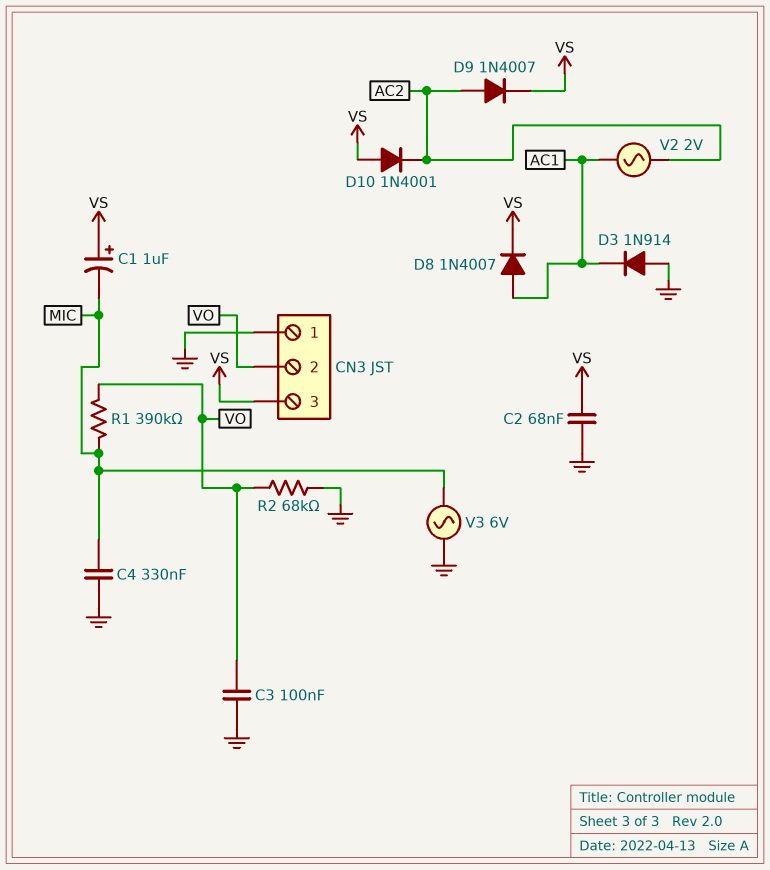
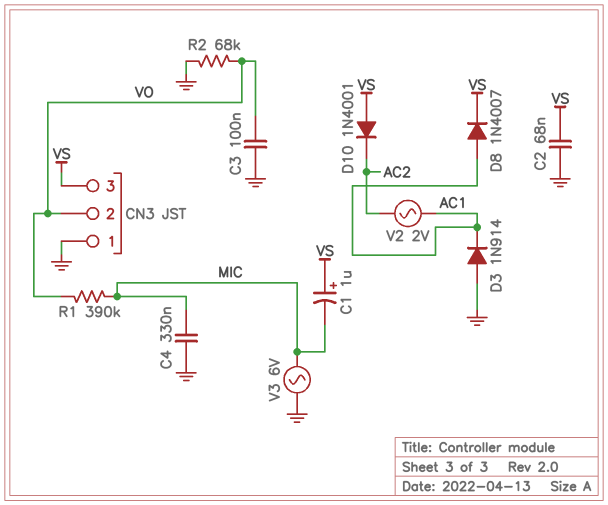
D9: diode 1N4007 (A AC2, K VS) -> none

